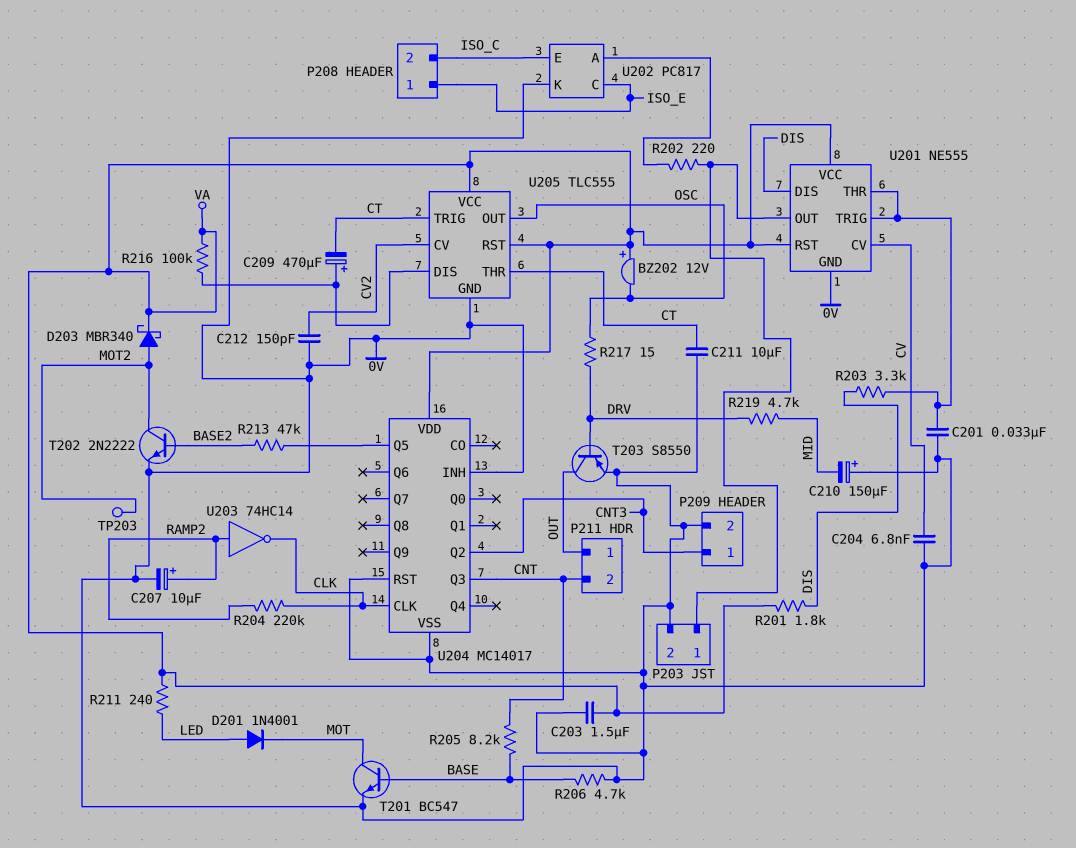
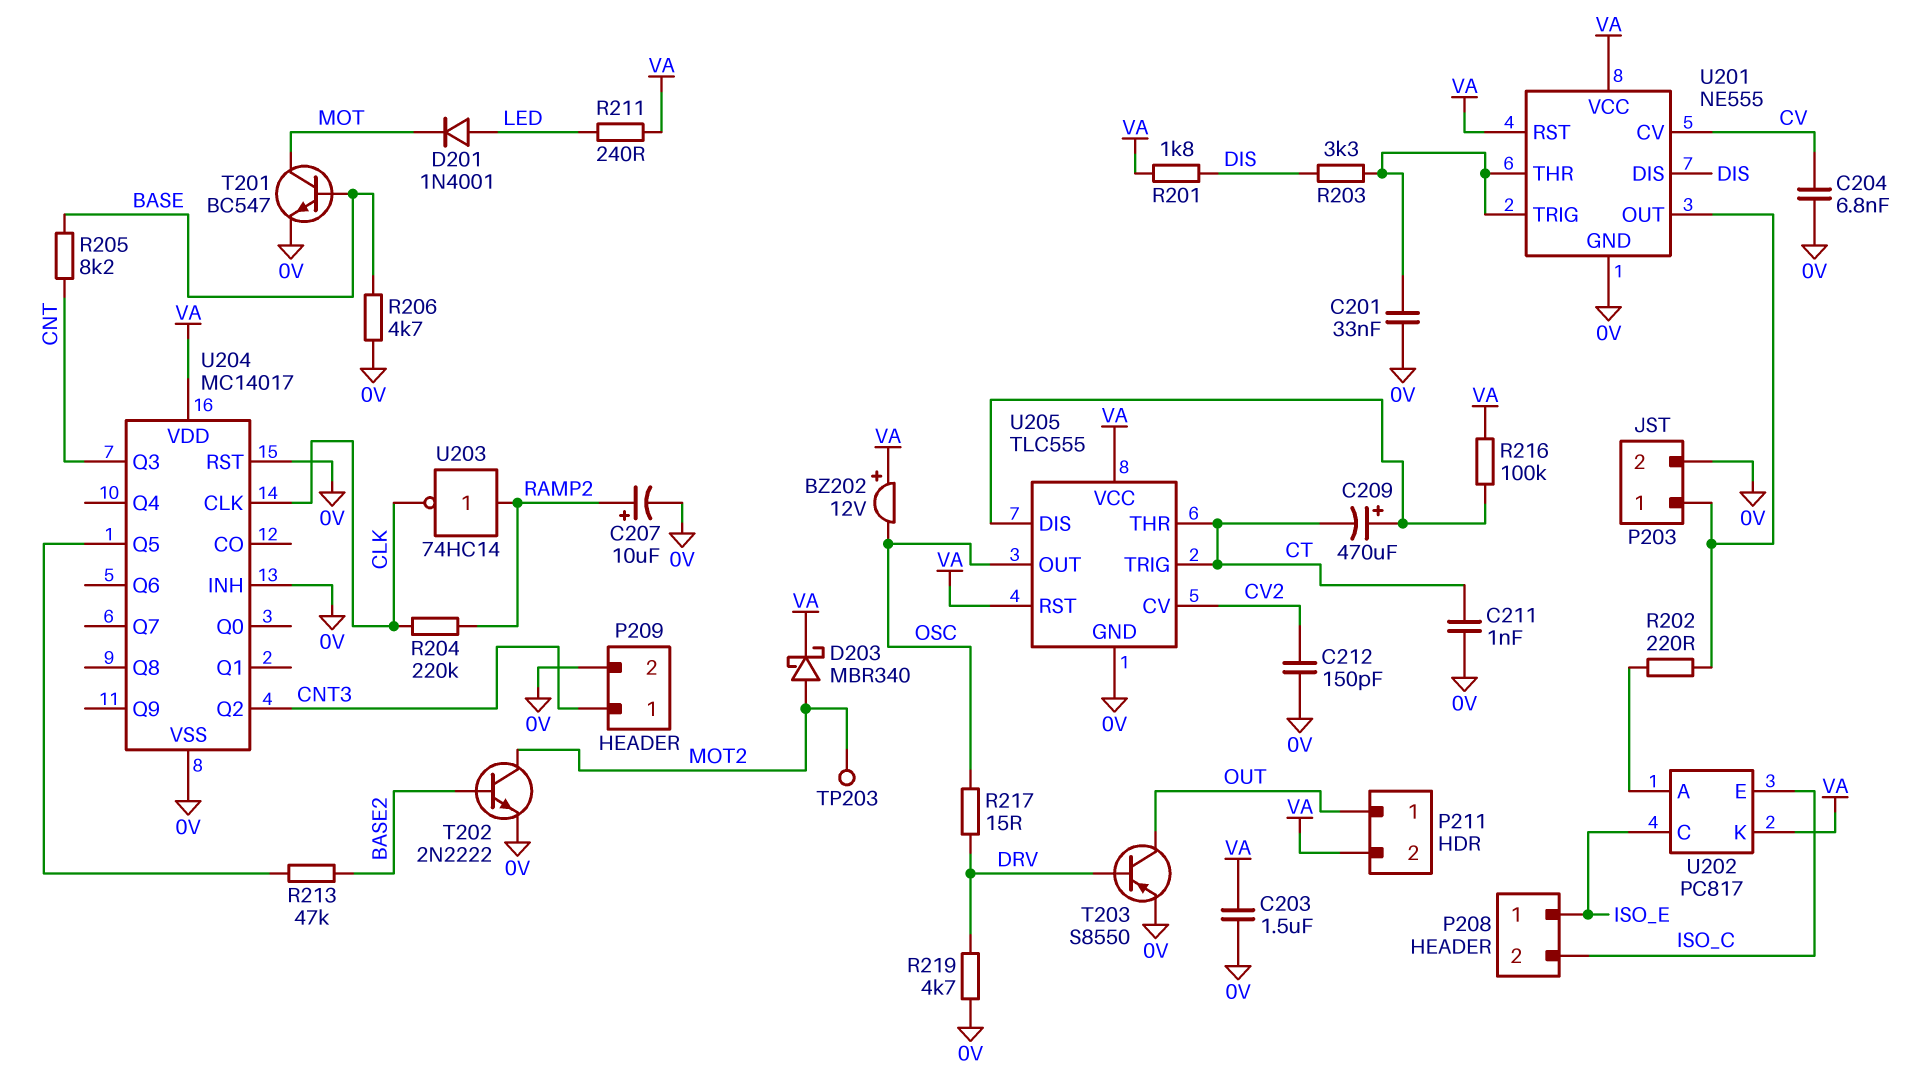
C210: 150uF (plus 0V, minus MID) -> none
C211: 10uF (0V, CT) -> 1nF (0V, CT)
P211 pin 2: CNT -> VA
R219: 4.7k (DRV, MID) -> 4.7k (0V, DRV)
U202 pin K: 0V -> VA

